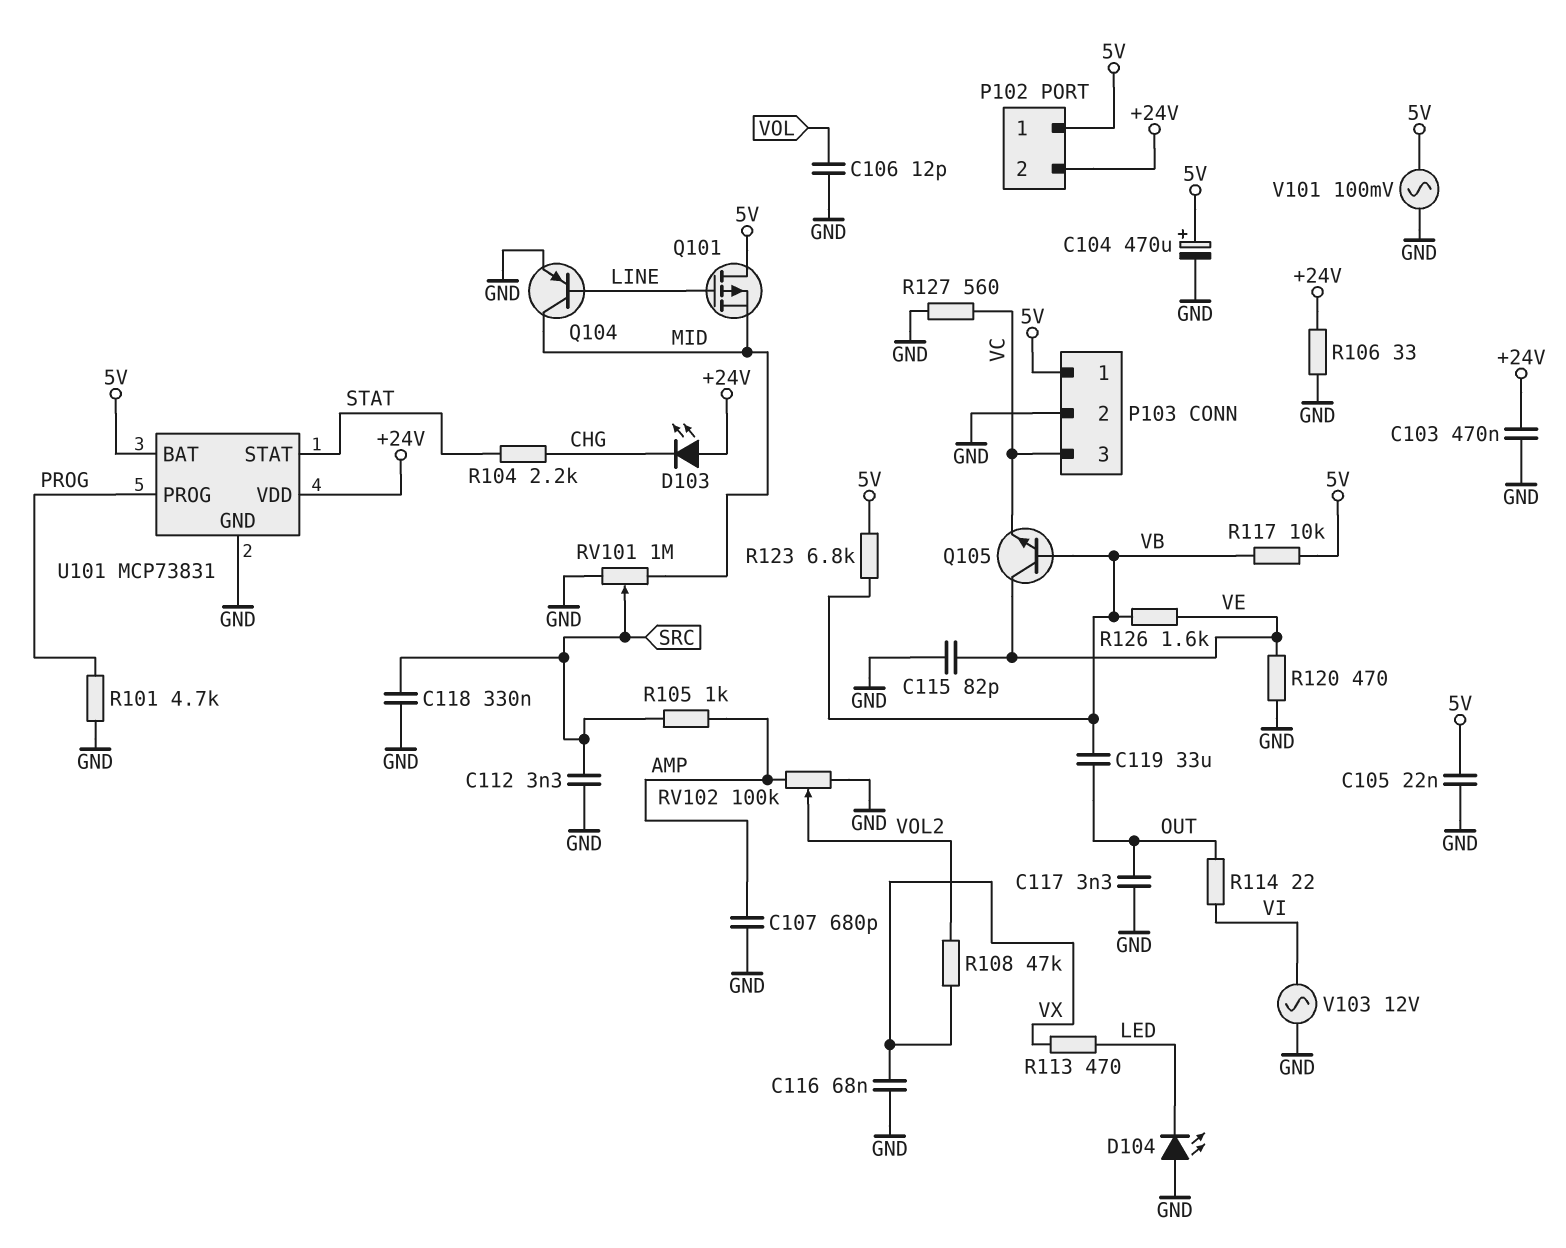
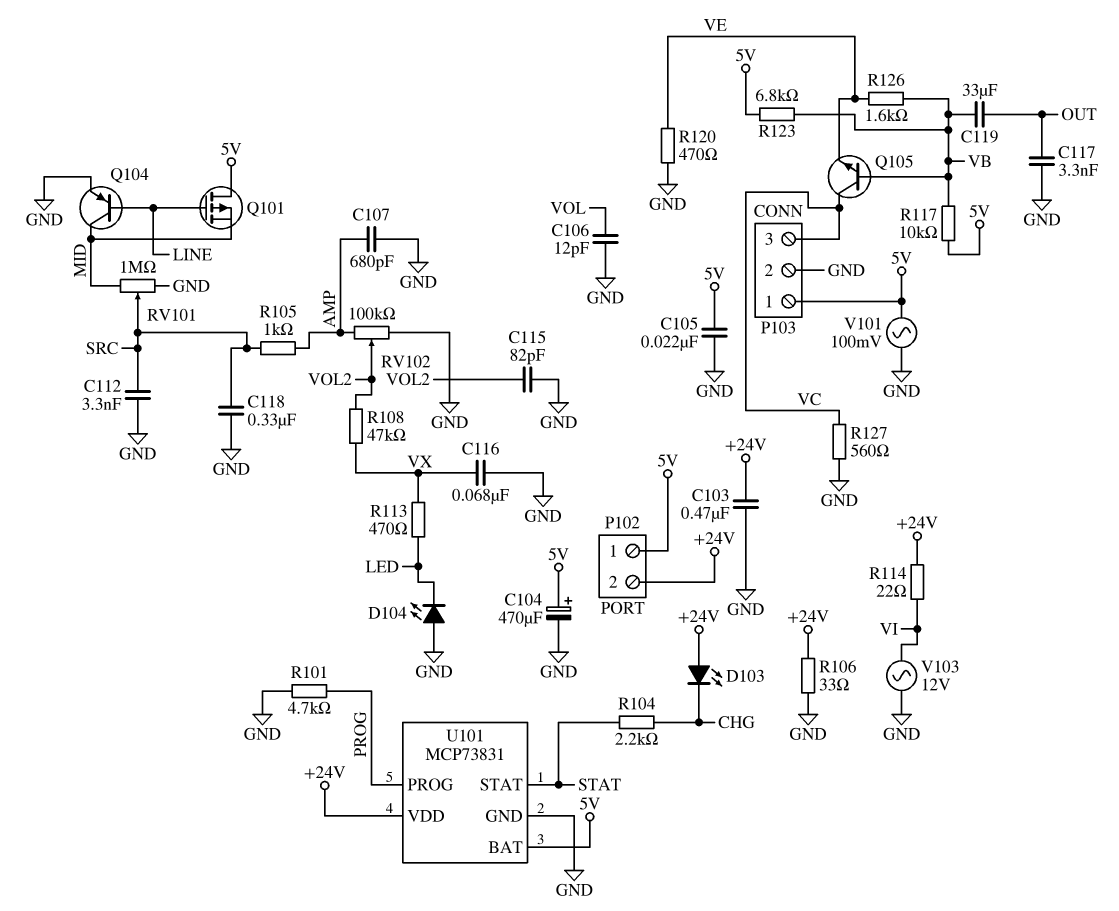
C115: 82pF (GND, VE) -> 82pF (GND, VOL2)
Q105: NPN (B VB, C VE, E VC) -> NPN (B VB, C VC, E VE)
R114: 22 (OUT, VI) -> 22 (+24V, VI)

